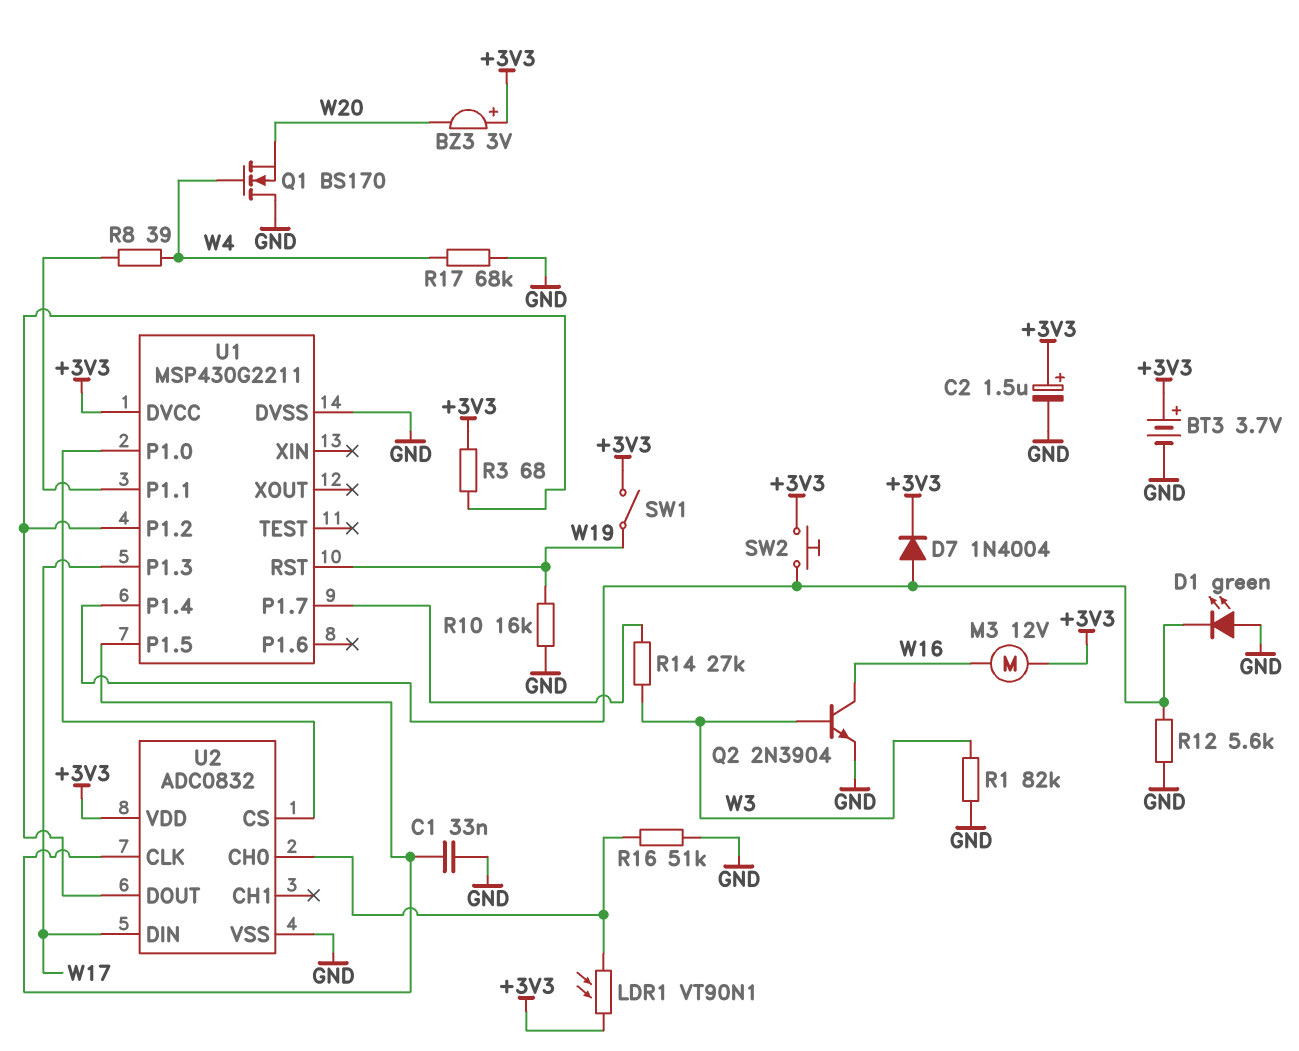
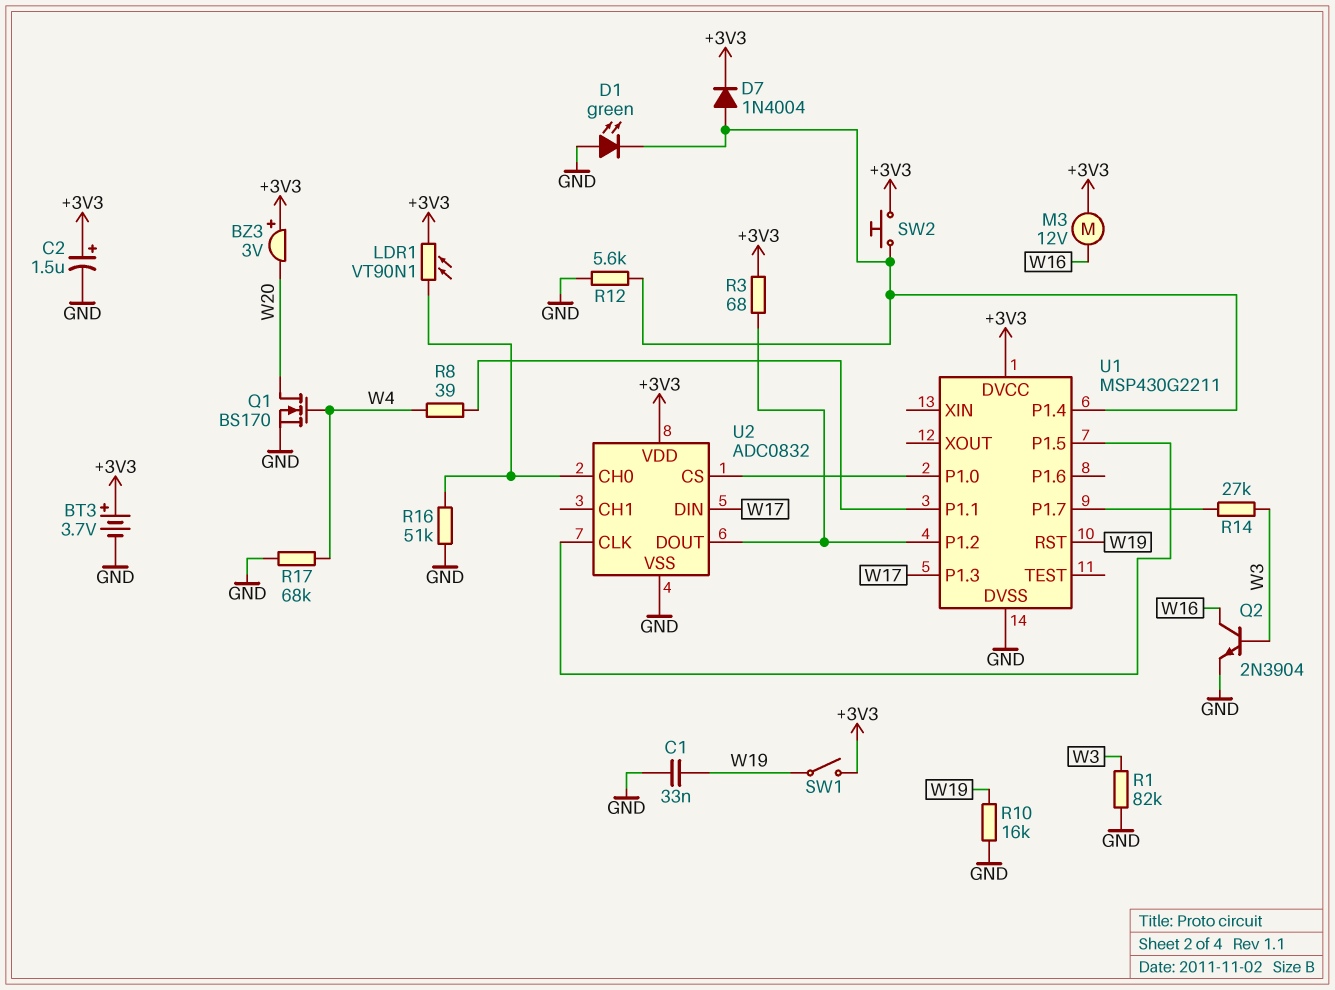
C1: 33nF (GND, U1/P1.5) -> 33nF (GND, W19)
Q1: NMOS BS170 (G W4, D GND, S W20) -> NMOS BS170 (G W4, D W20, S GND)

